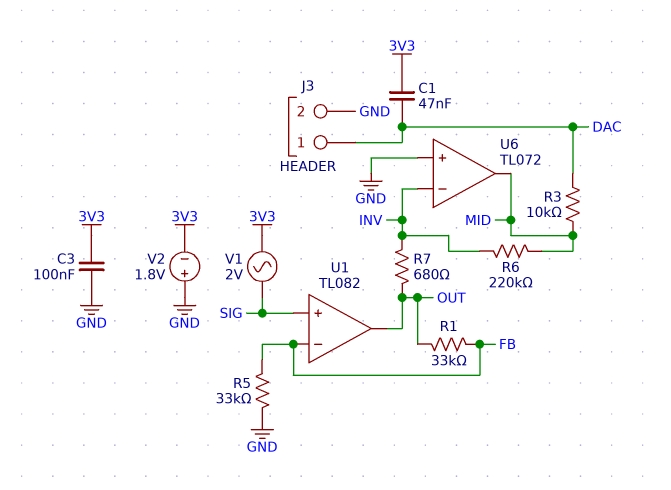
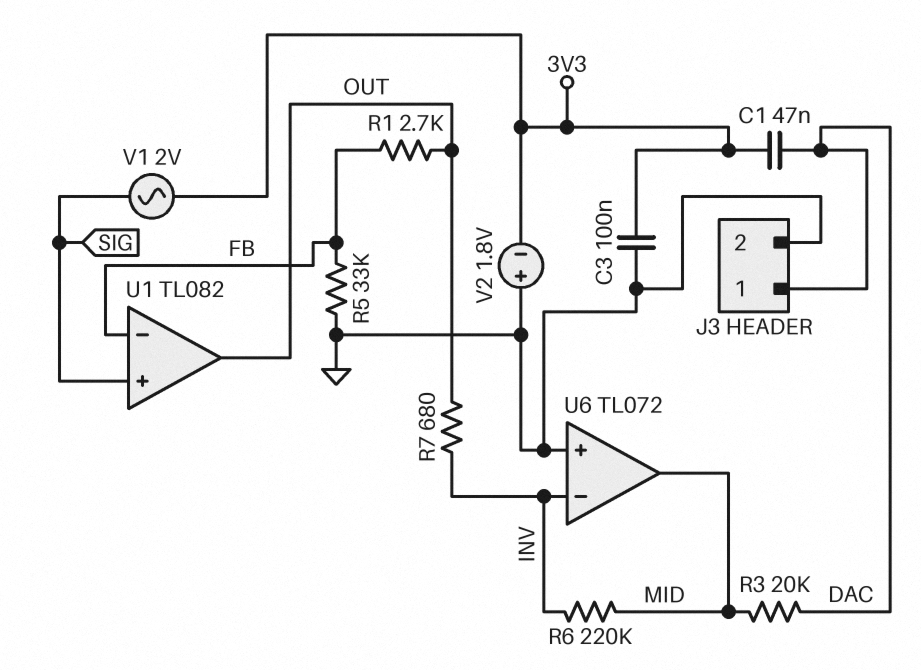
R1: 33k (FB, OUT) -> 2.7k (FB, OUT)
R3: 10k (DAC, MID) -> 20k (DAC, MID)

